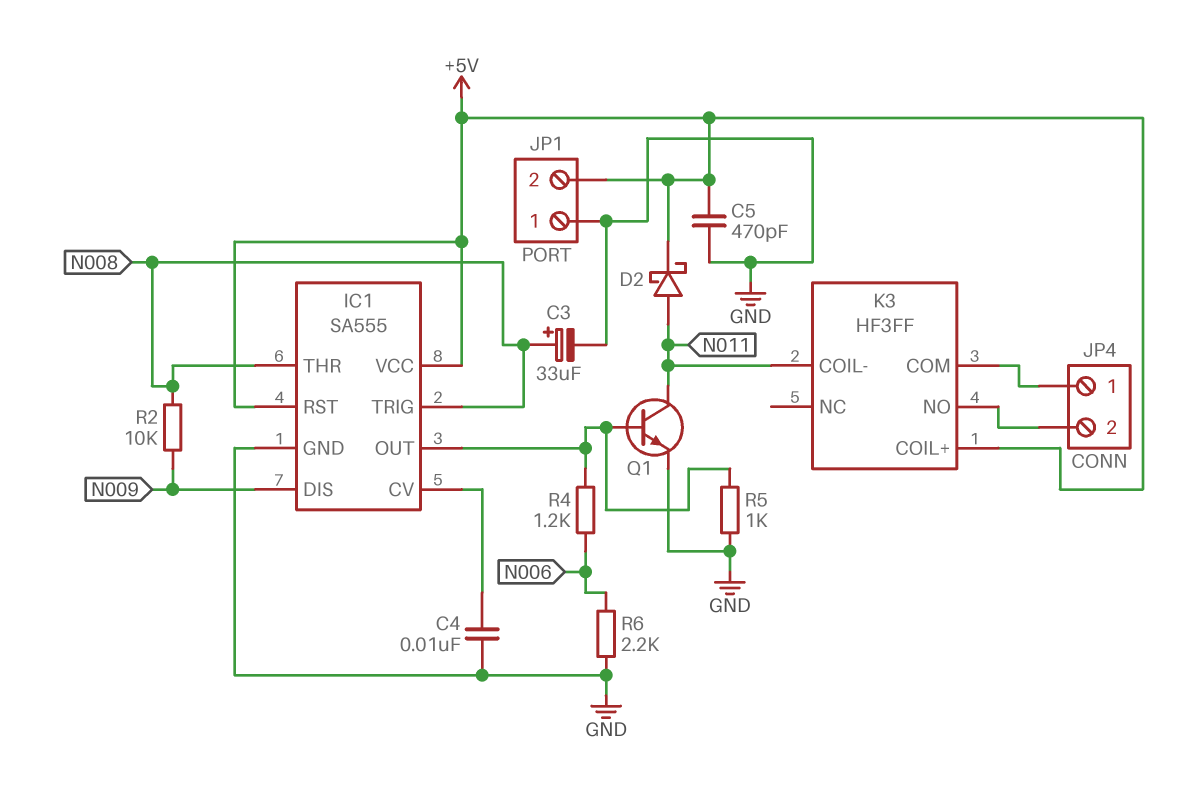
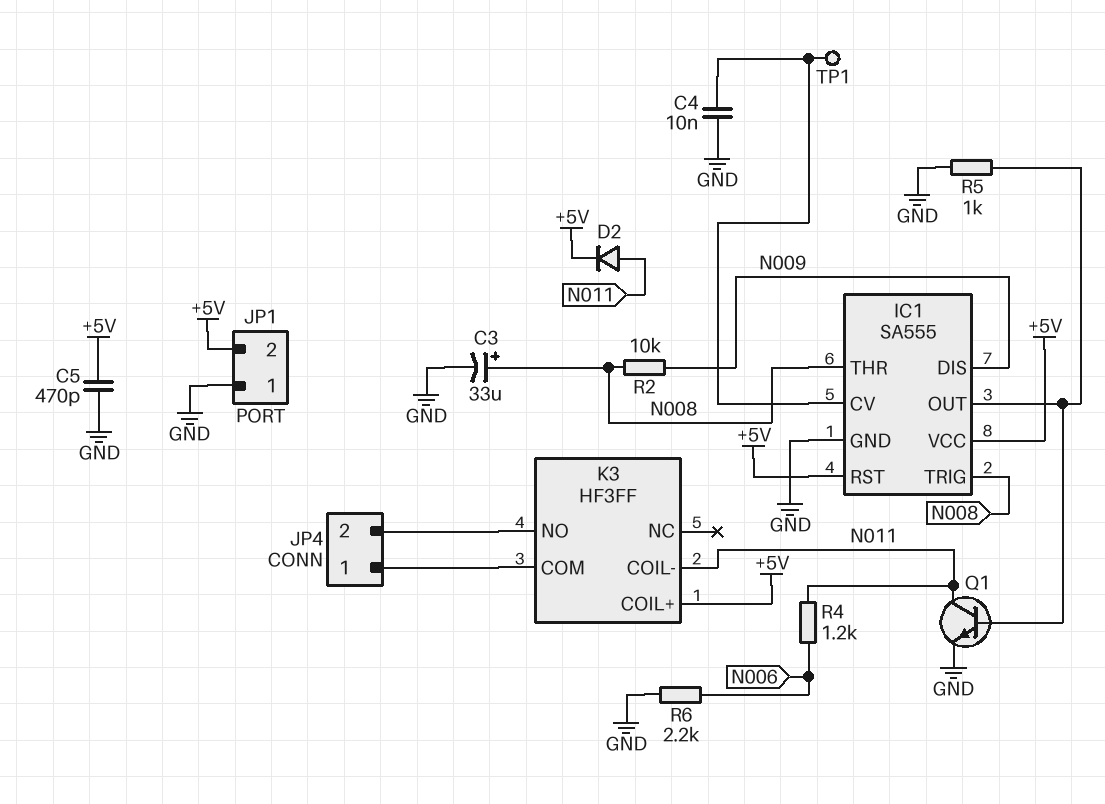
D2: schottky (A N011, K +5V) -> diode (A N011, K +5V)
R4: 1.2k (IC1/OUT, N006) -> 1.2k (N006, N011)
TP1: none -> test point (IC1/CV)

